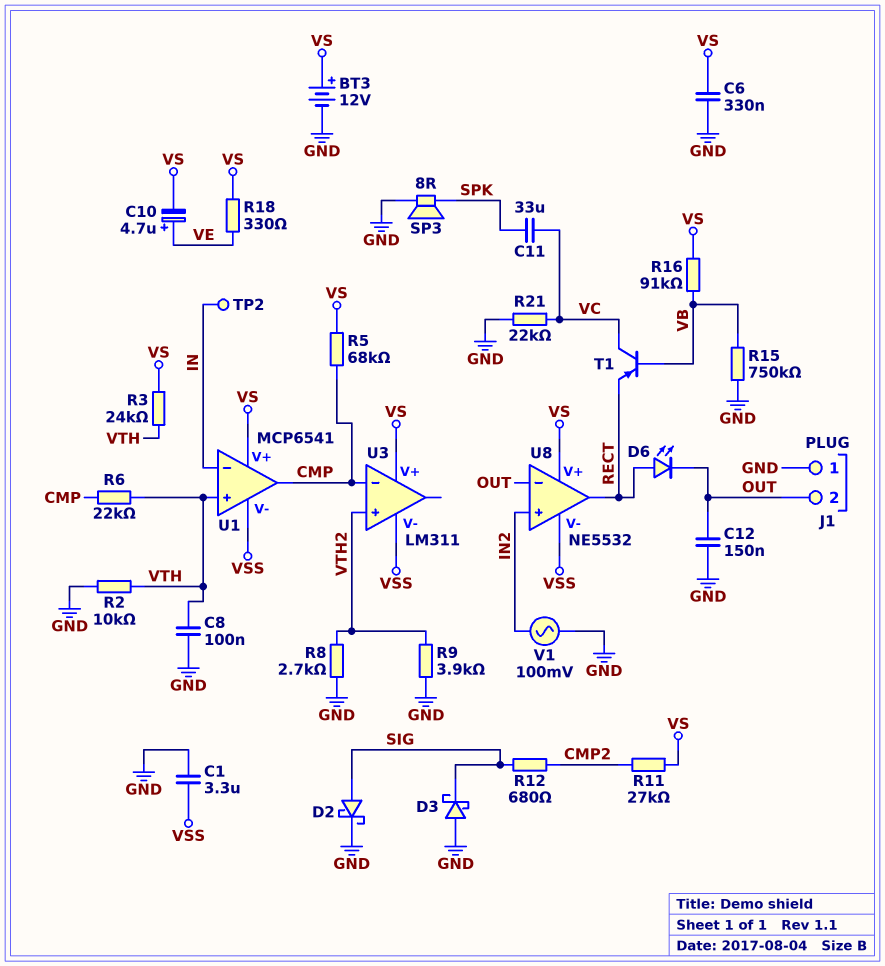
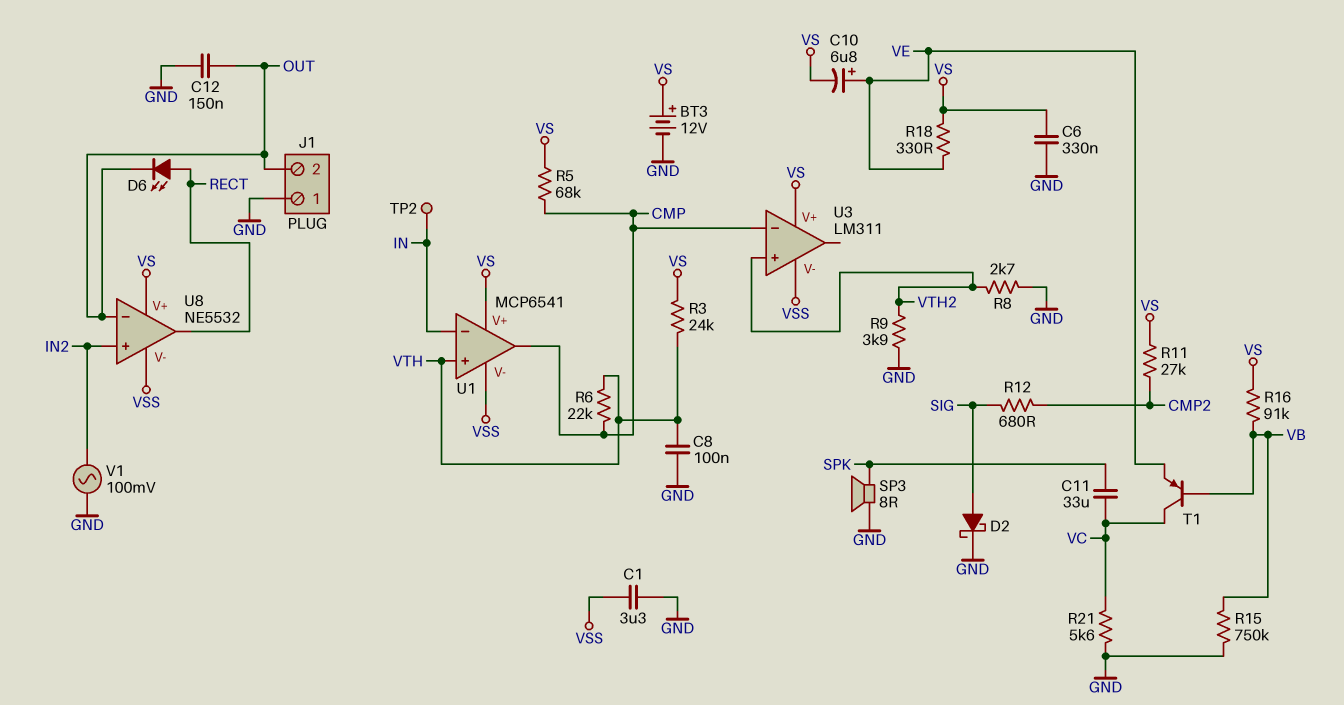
C10: 4.7uF (plus VE, minus VS) -> 6.8uF (plus VE, minus VS)
D3: schottky (A GND, K SIG) -> none
R2: 10k (GND, VTH) -> none
R21: 22k (GND, VC) -> 5.6k (GND, VC)
T1: PNP (B VB, C VC, E RECT) -> PNP (B VB, C VC, E VE)

